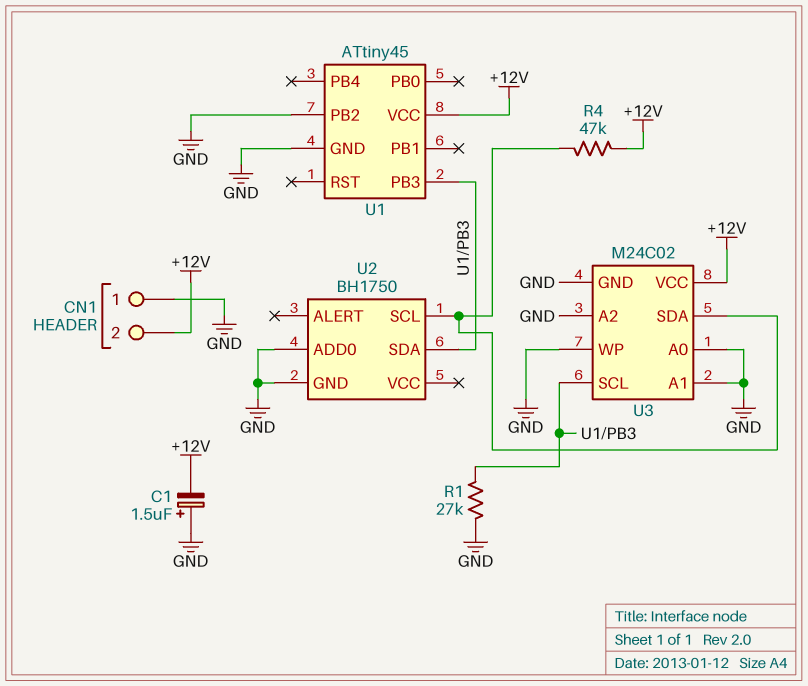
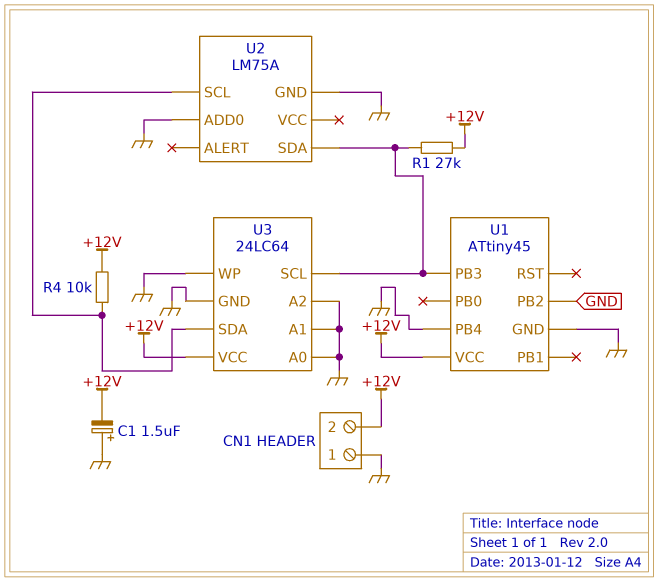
R1: 27k (GND, U1/PB3) -> 27k (+12V, U1/PB3)
R4: 47k (+12V, U2/SCL) -> 10k (+12V, U2/SCL)
U1 pin PB4: none -> GND
U2: BH1750 -> LM75A
U3: M24C02 -> 24LC64

